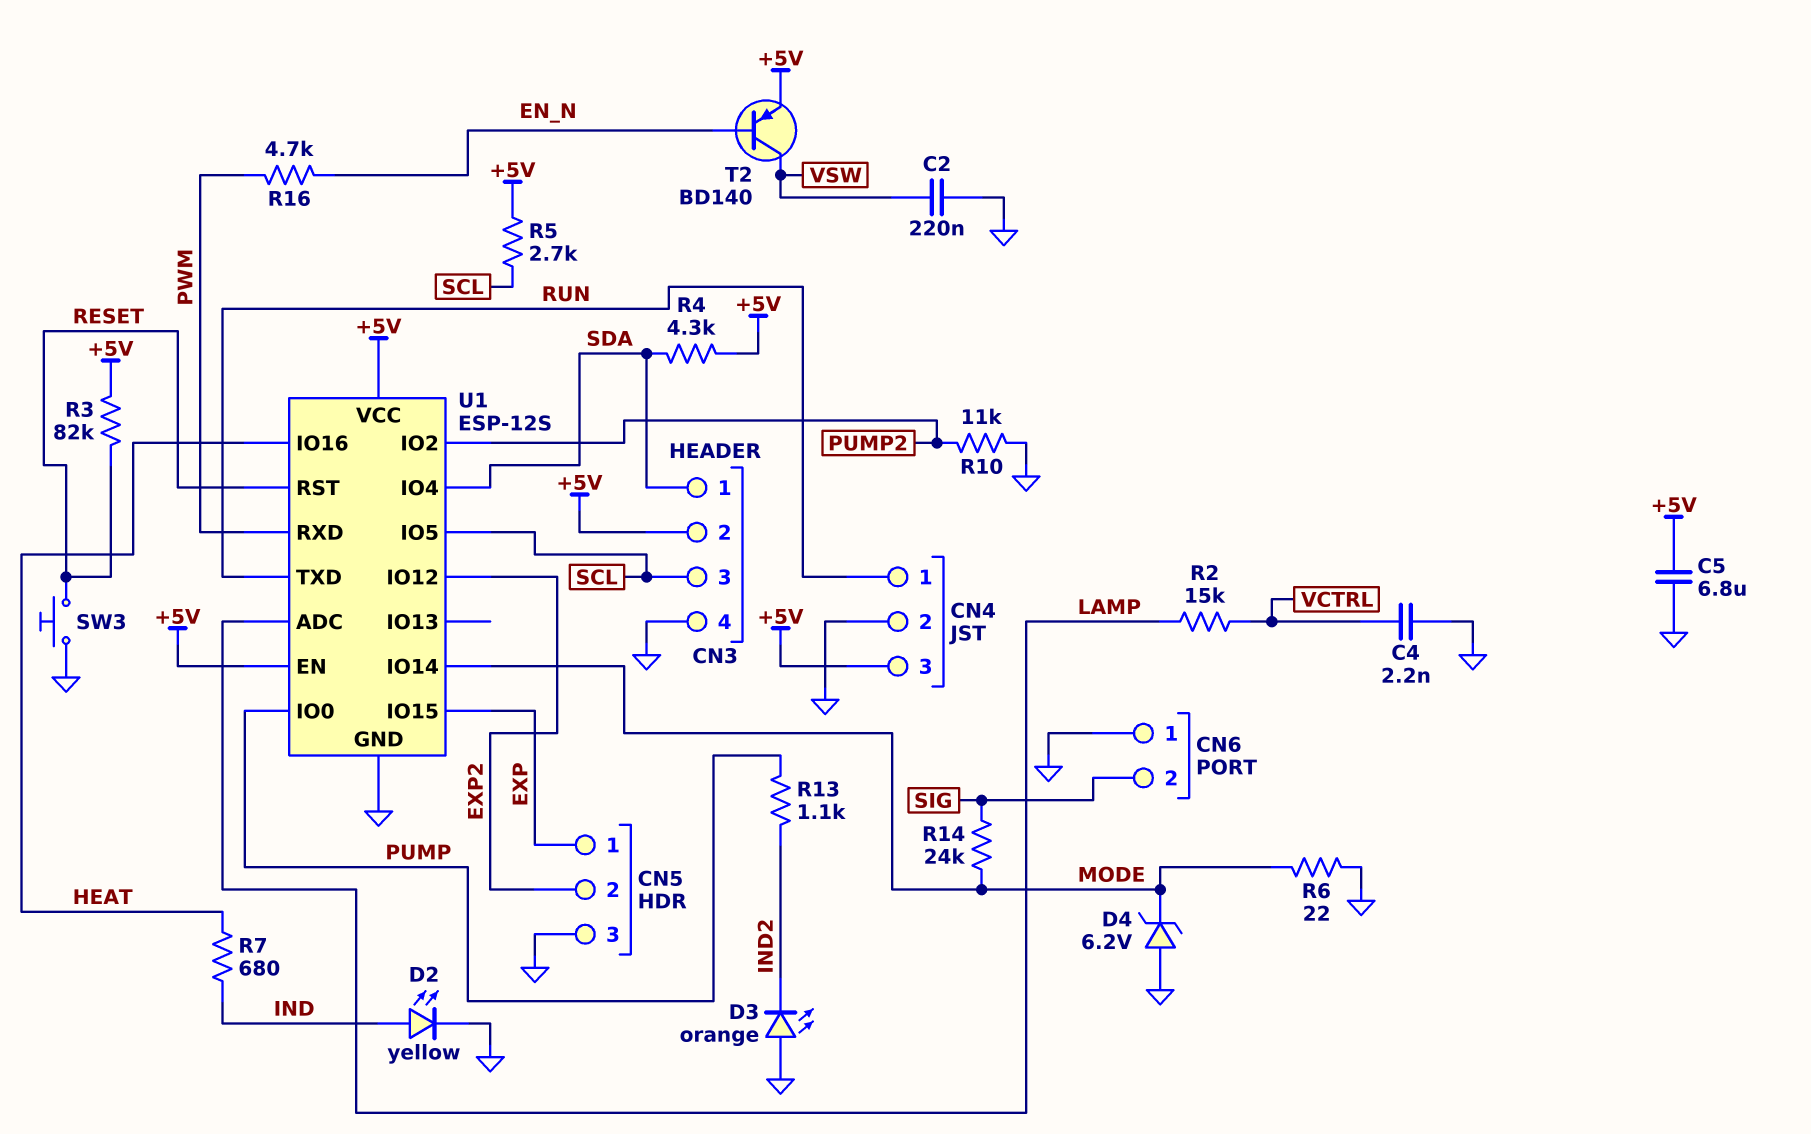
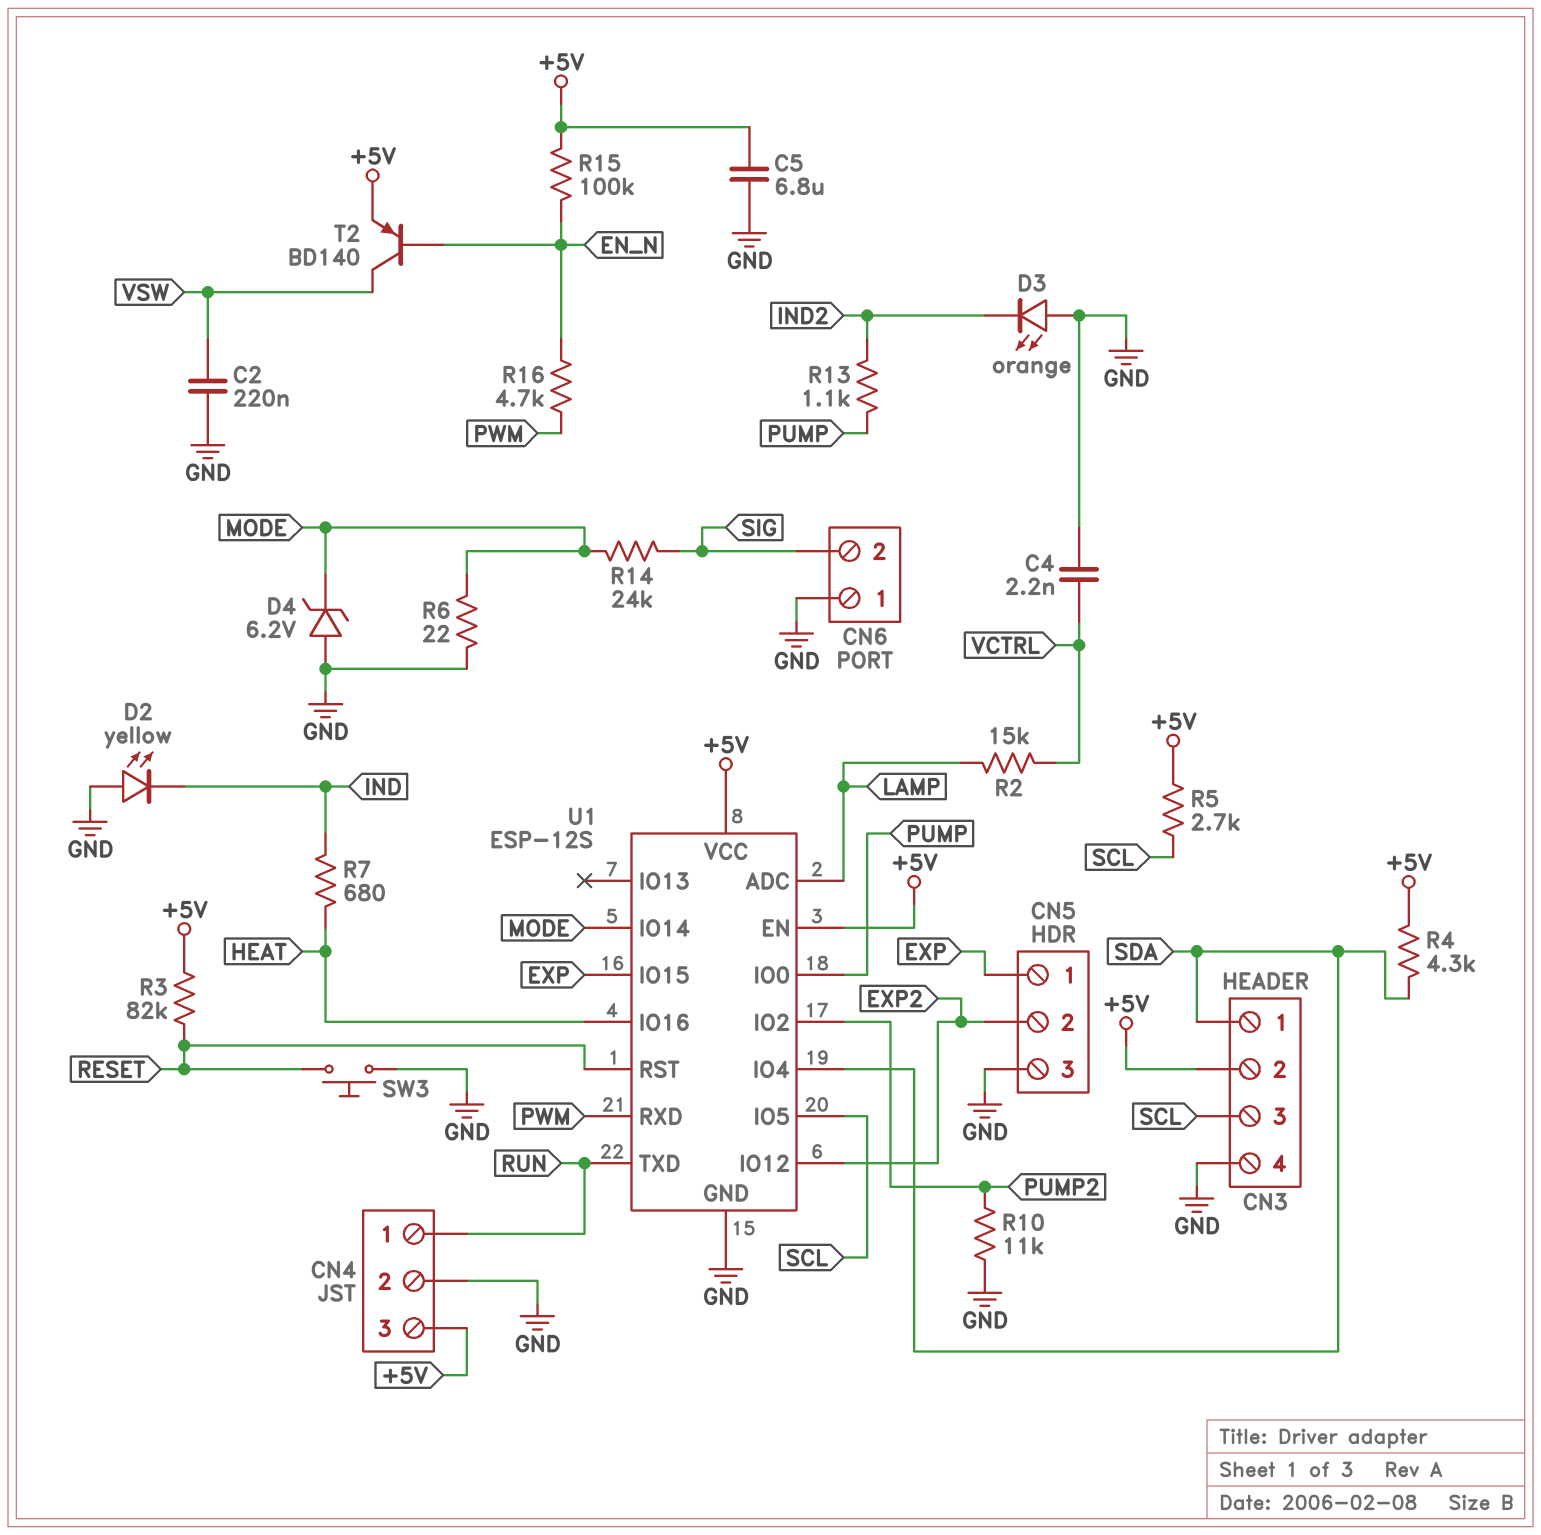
D2: LED yellow (A IND, K GND) -> LED yellow (A GND, K IND)
R15: none -> 100k (+5V, EN_N)

